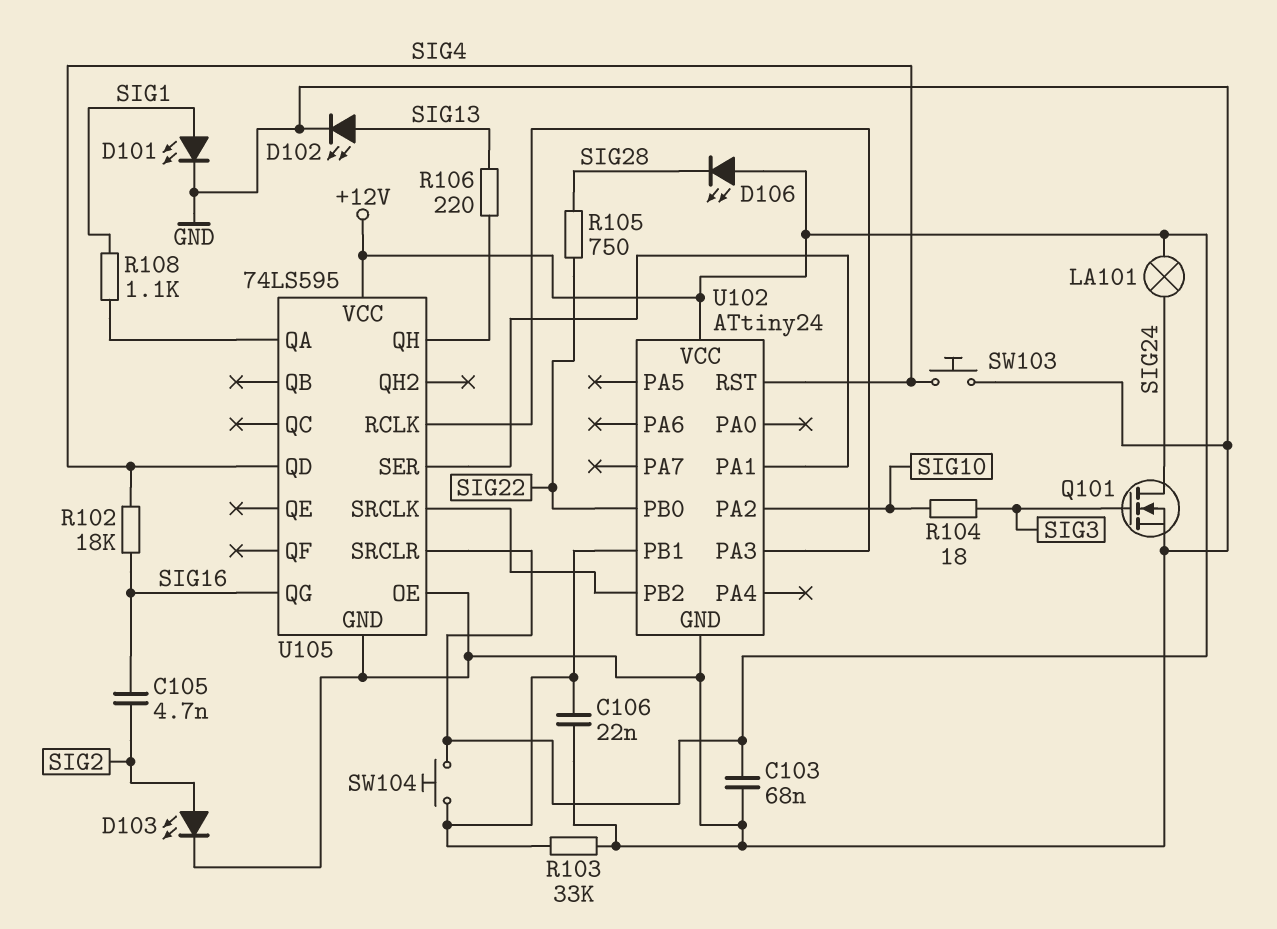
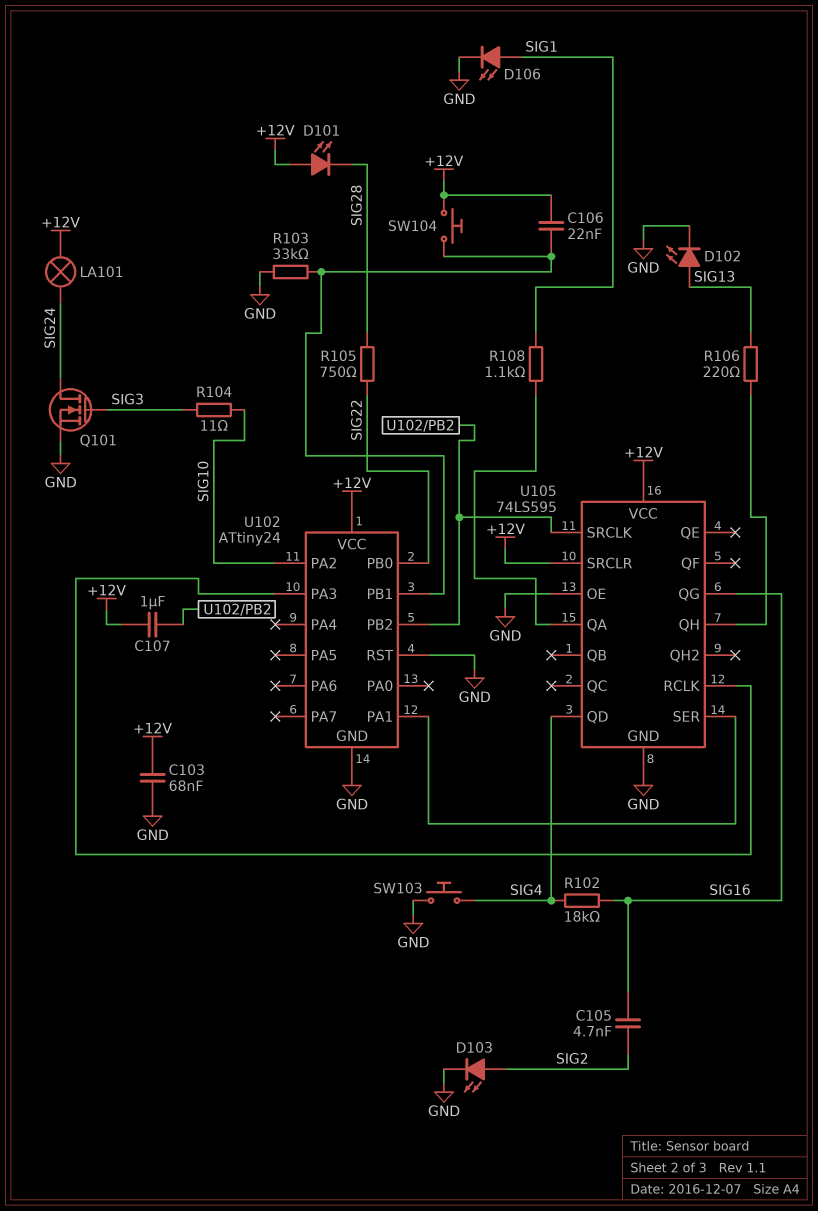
C106: 22nF (GND, U102/PB1) -> 22nF (+12V, U102/PB1)
C107: none -> 1uF (+12V, U102/PB2)
D101: LED (A SIG1, K GND) -> LED (A +12V, K SIG28)
D106: LED (A +12V, K SIG28) -> LED (A SIG1, K GND)
R104: 18 (SIG3, SIG10) -> 11 (SIG3, SIG10)
U102 pin RST: SIG4 -> GND

